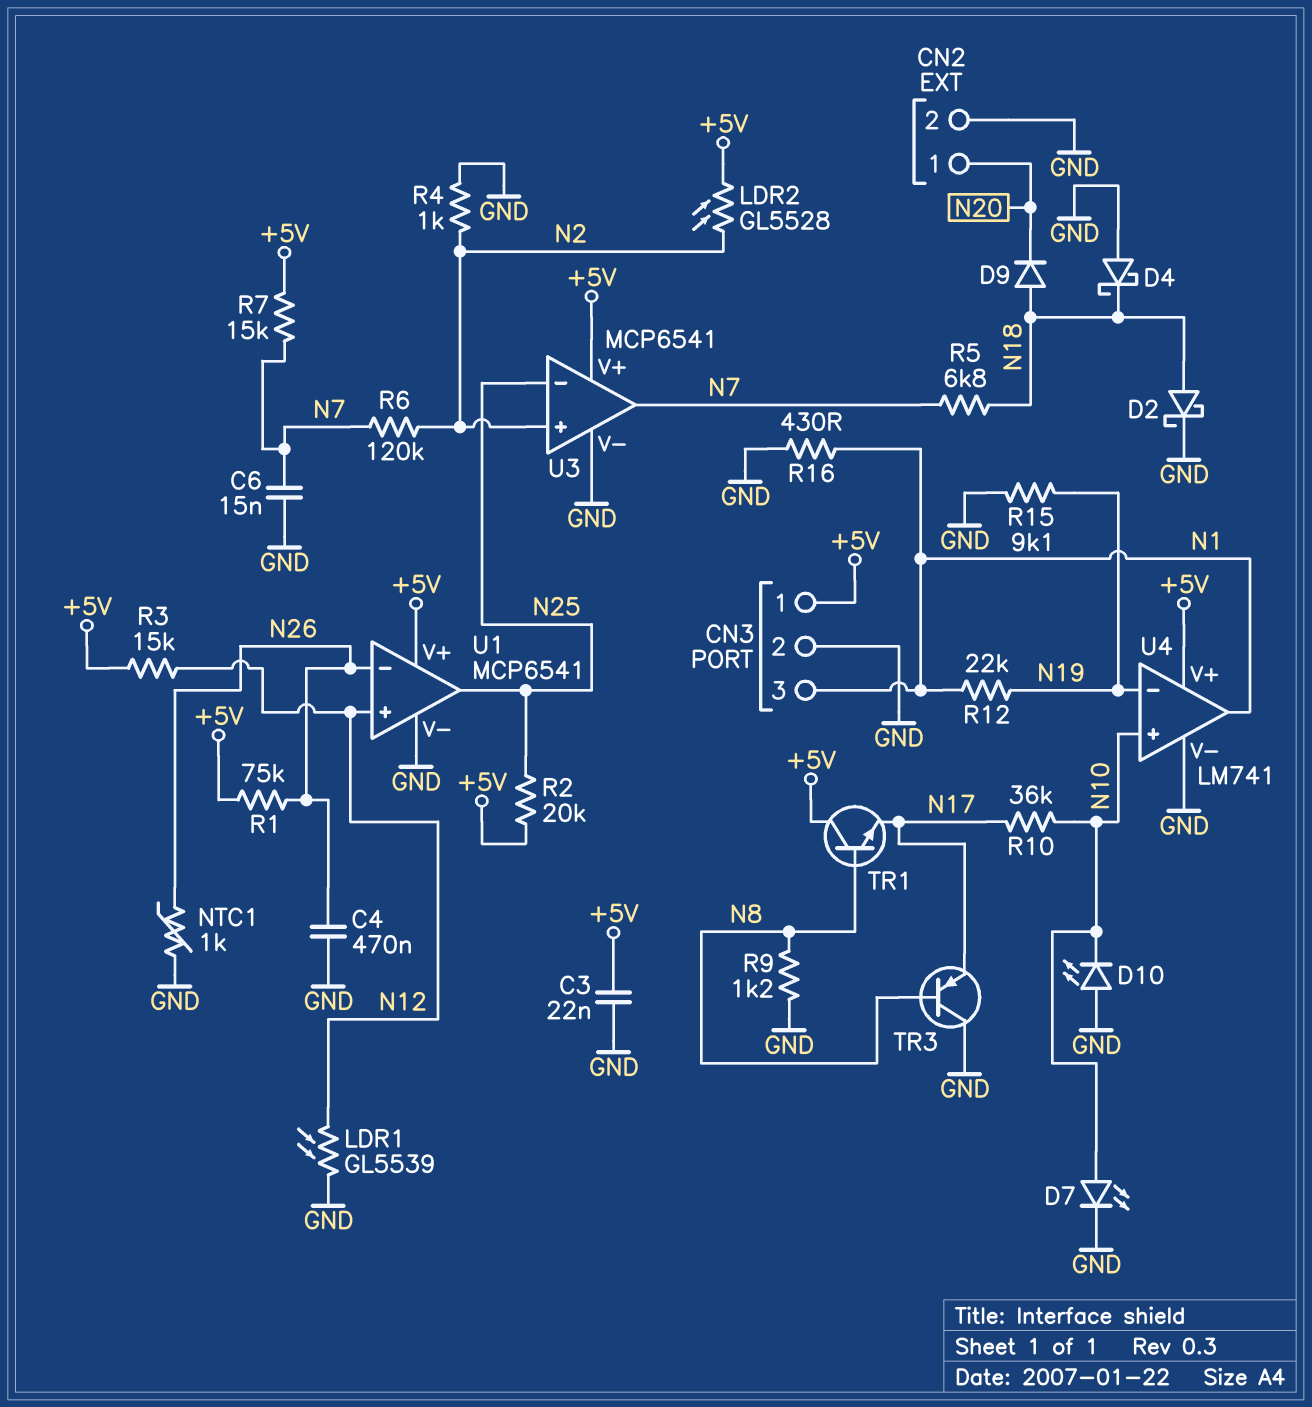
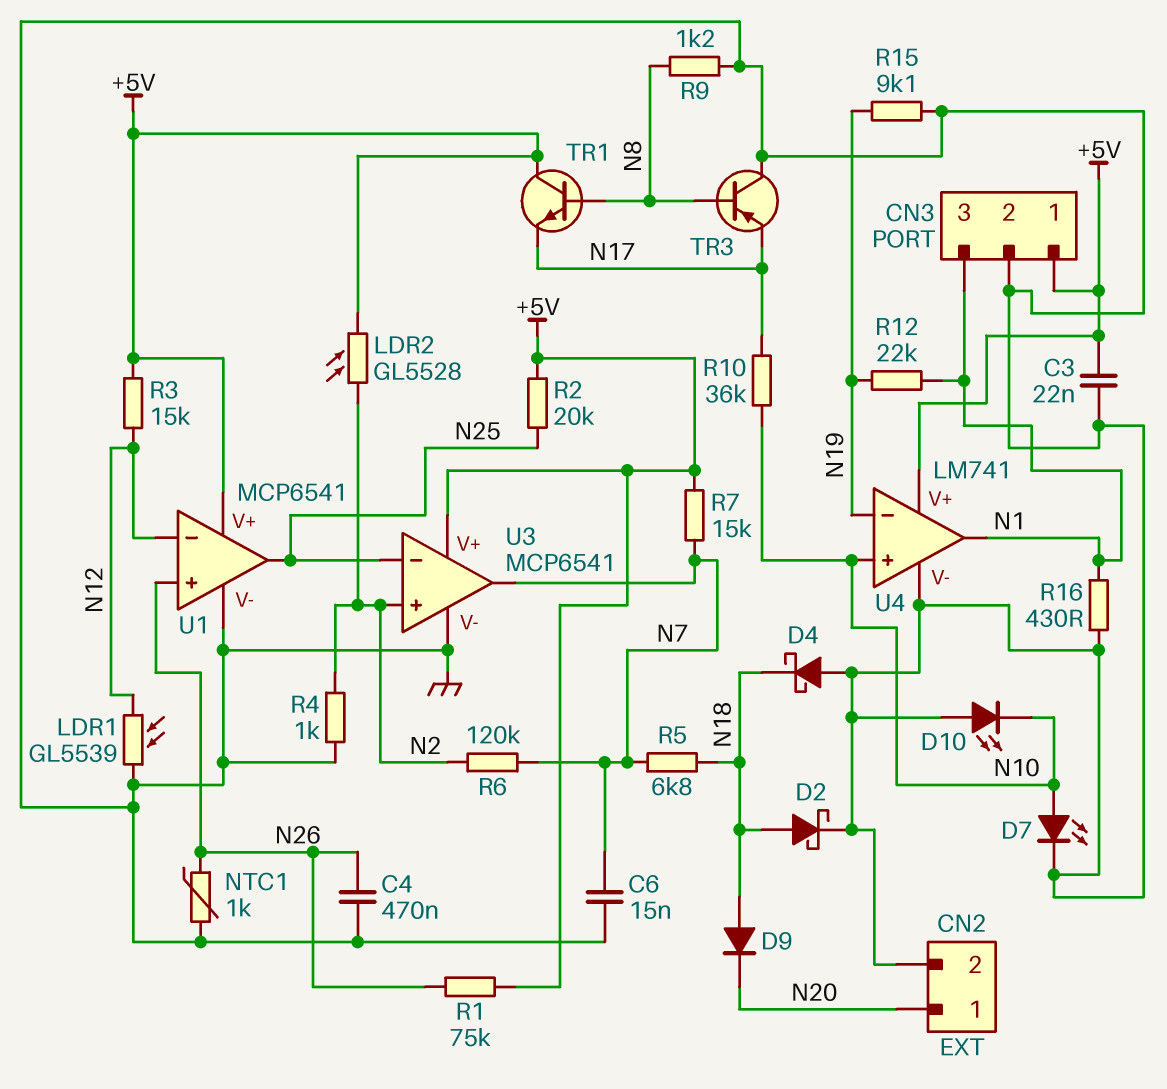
U1 pin in+: N12 -> N26
U1 pin in-: N26 -> N12

